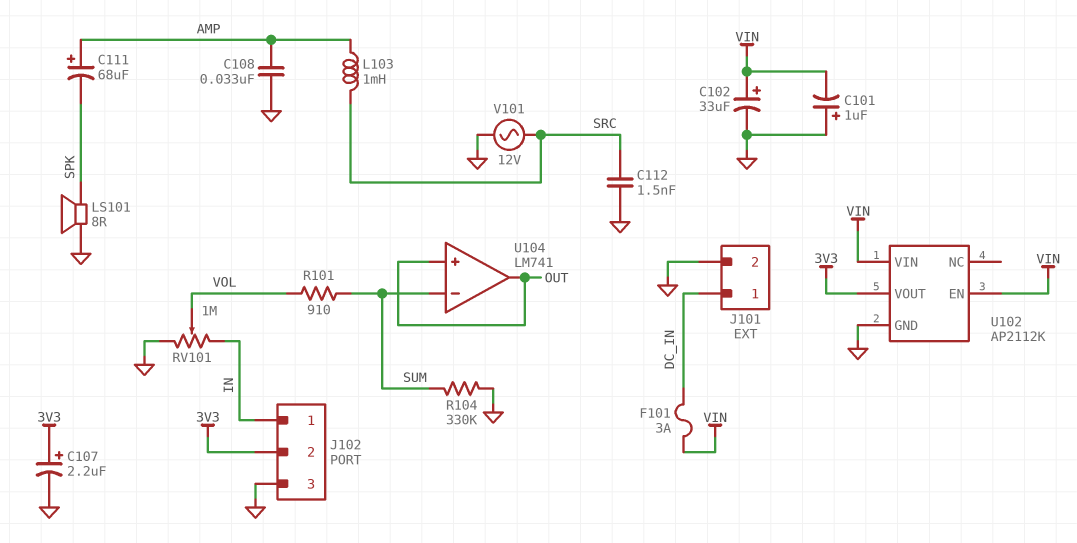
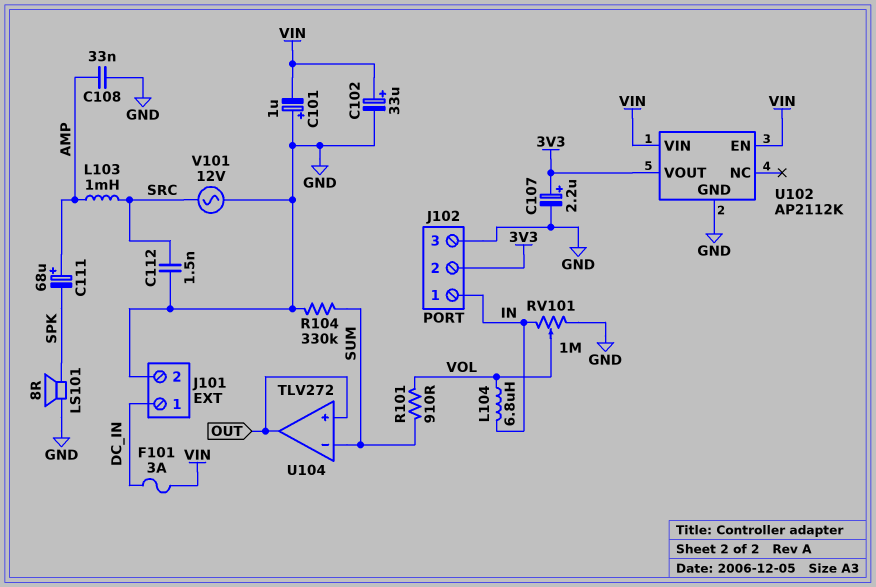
L104: none -> 6.8uH (IN, VOL)
U104: LM741 -> TLV272

